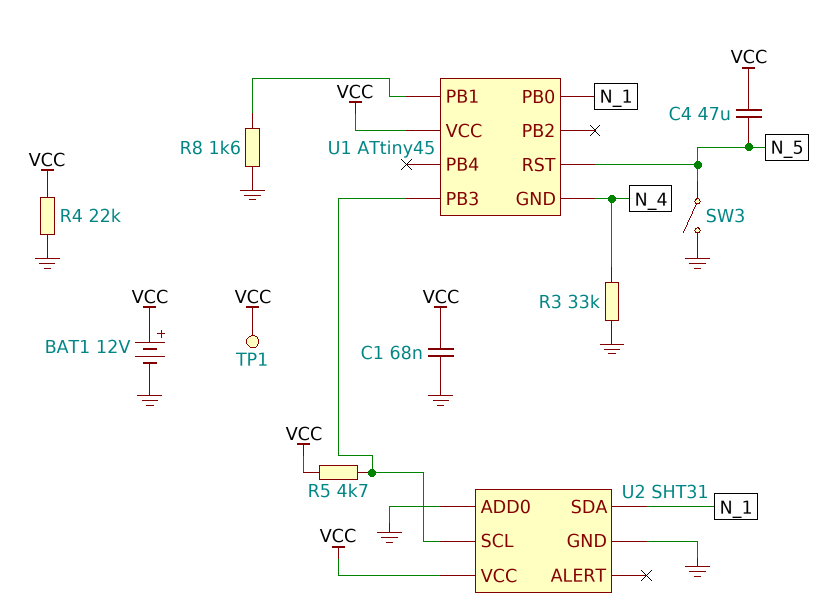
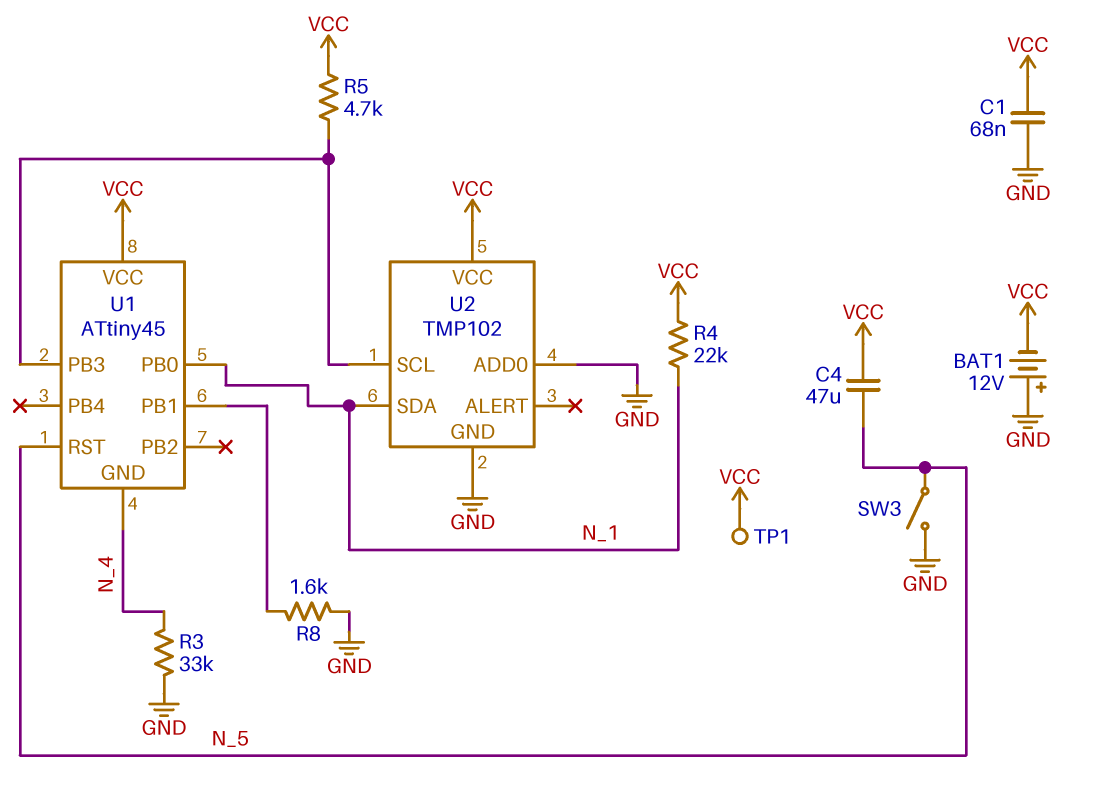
BAT1: 12V (plus VCC, minus GND) -> 12V (plus GND, minus VCC)
R4: 22k (GND, VCC) -> 22k (N_1, VCC)
U2: SHT31 -> TMP102

